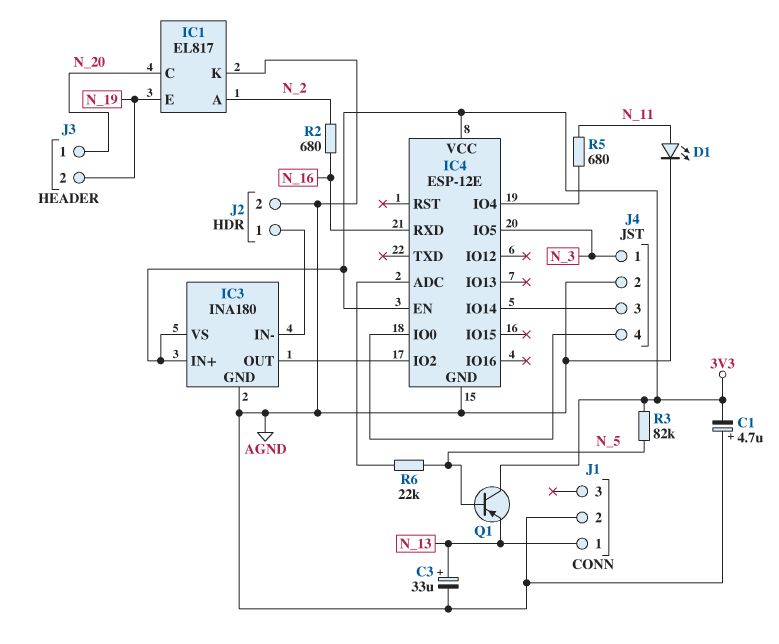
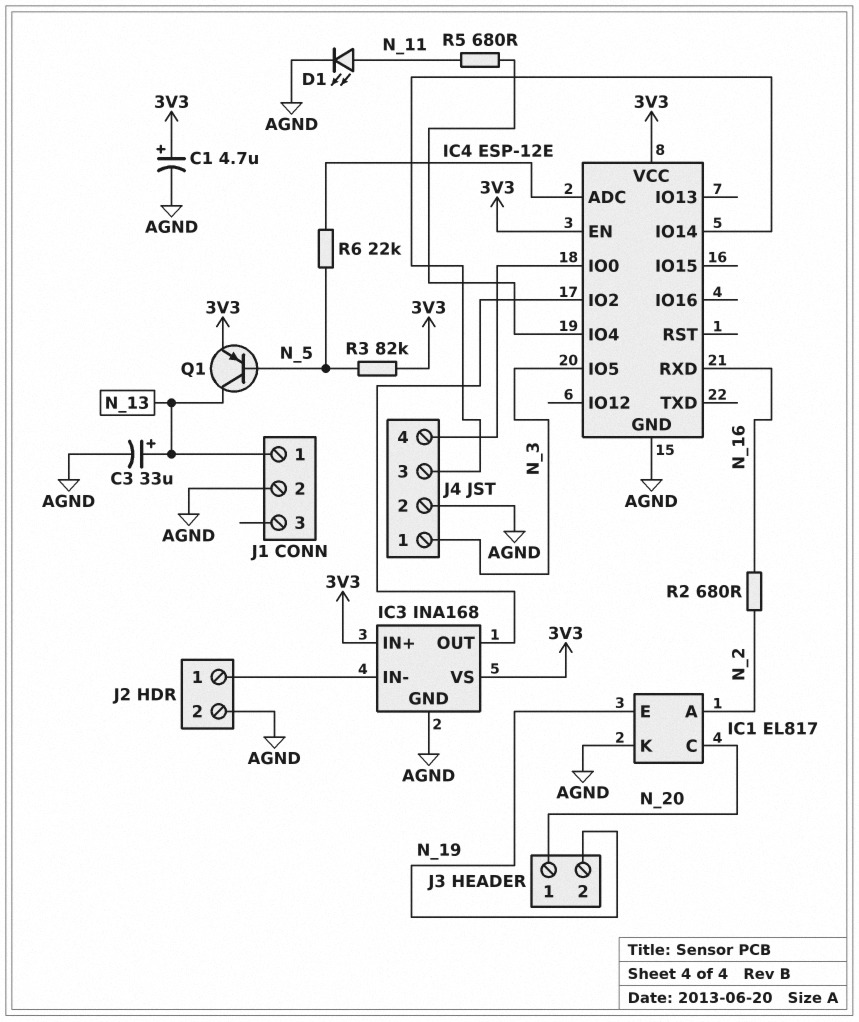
C1: 4.7uF (plus AGND, minus 3V3) -> 4.7uF (plus 3V3, minus AGND)
IC3: INA180 -> INA168
Q1: PNP (B N_5, C 3V3, E N_13) -> PNP (B N_5, C N_13, E 3V3)

